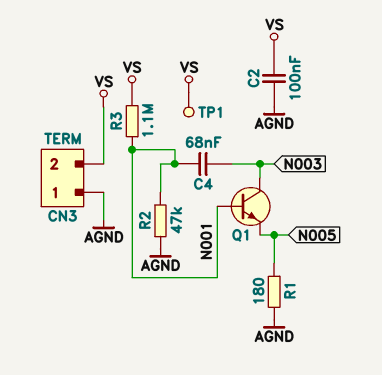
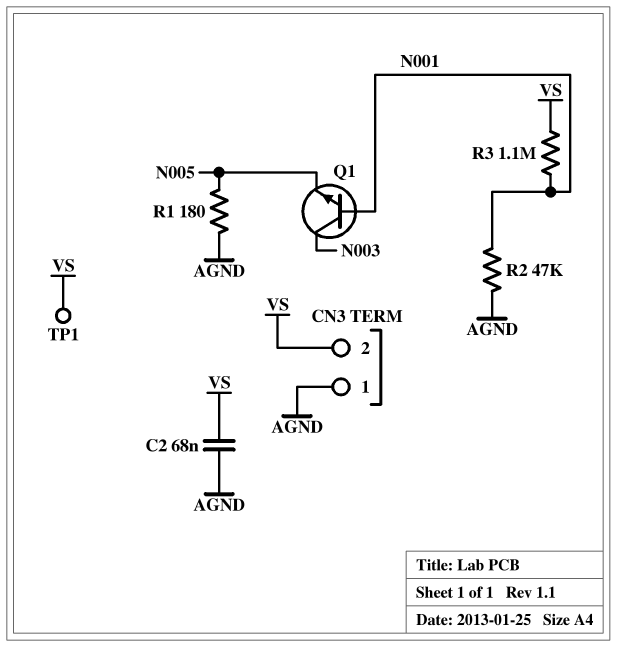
C2: 100nF (AGND, VS) -> 68nF (AGND, VS)
C4: 68nF (N001, N003) -> none

